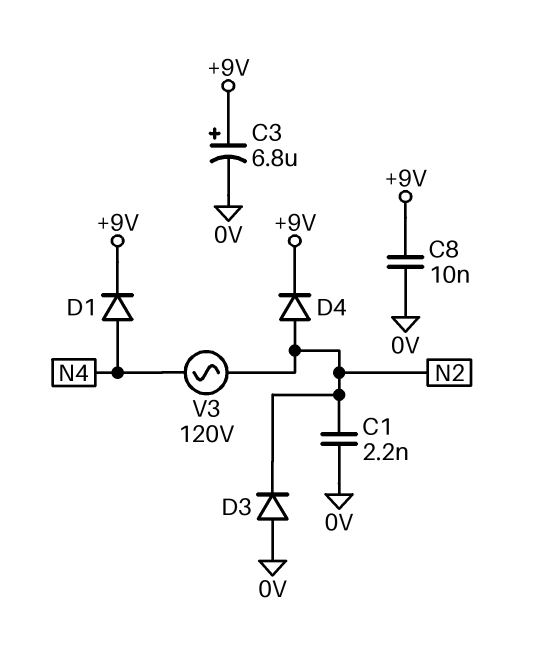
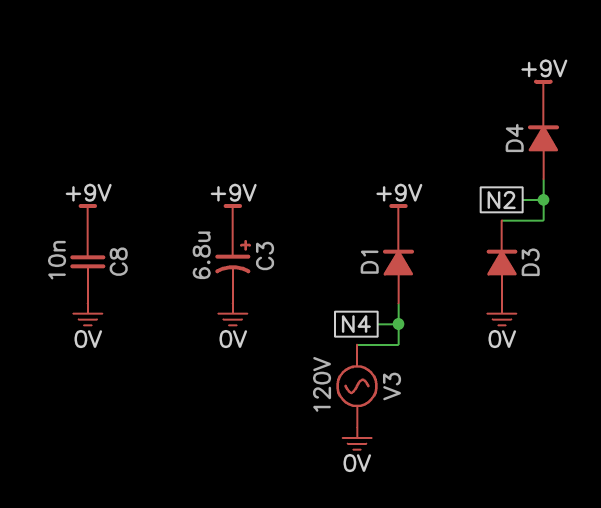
C1: 2.2nF (0V, N2) -> none
V3: AC 120V (N2, N4) -> AC 120V (0V, N4)

